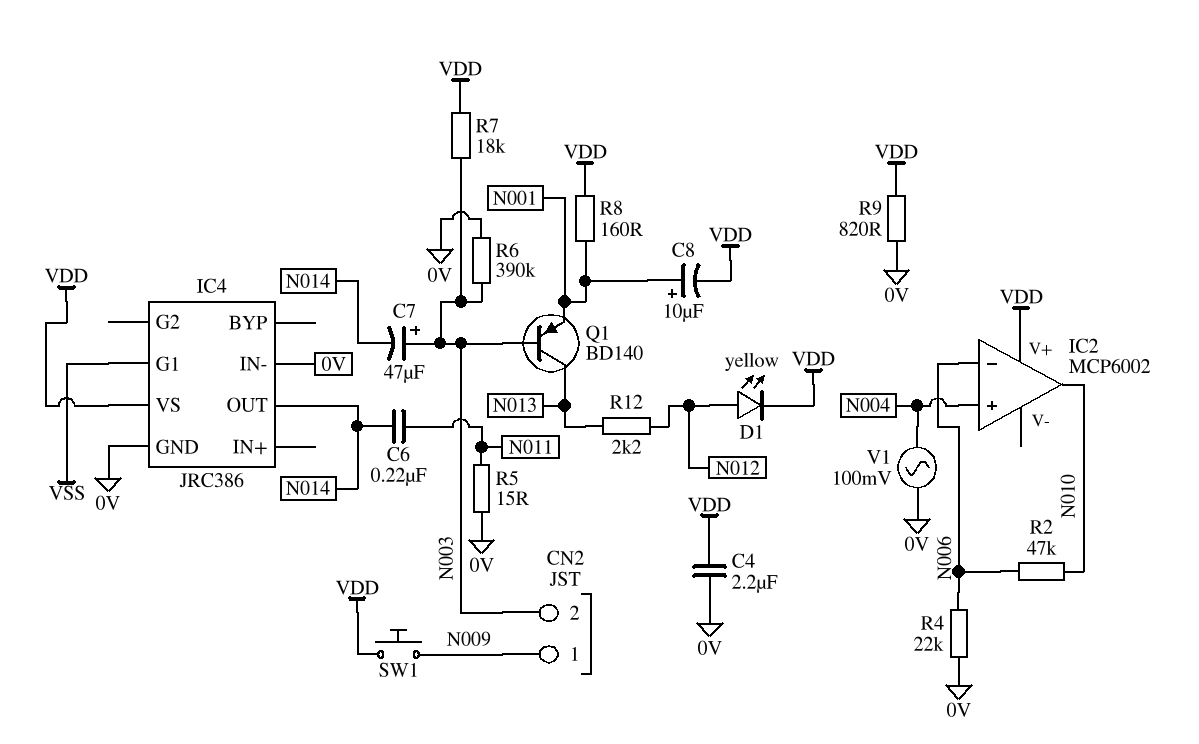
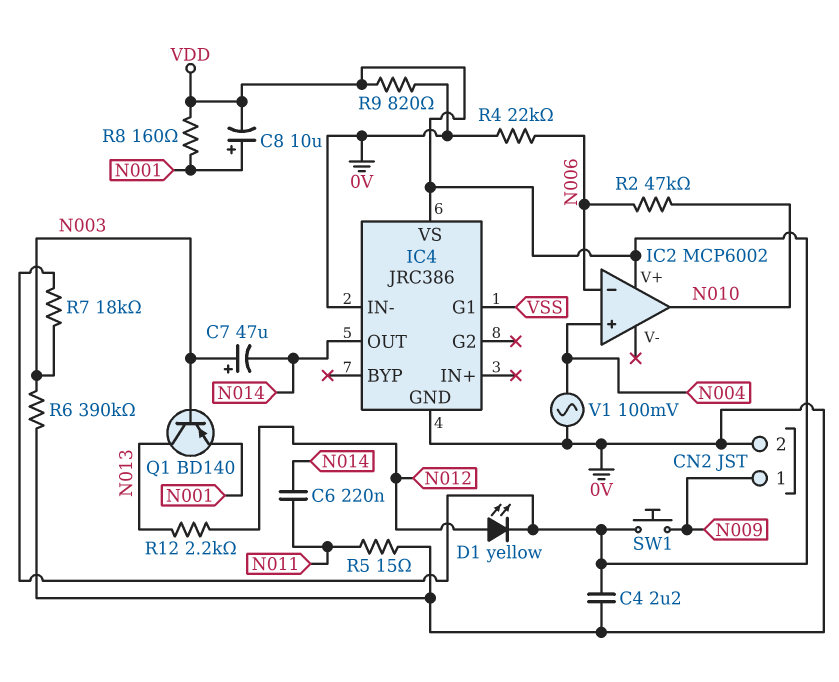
CN2 pin 2: N003 -> 0V

